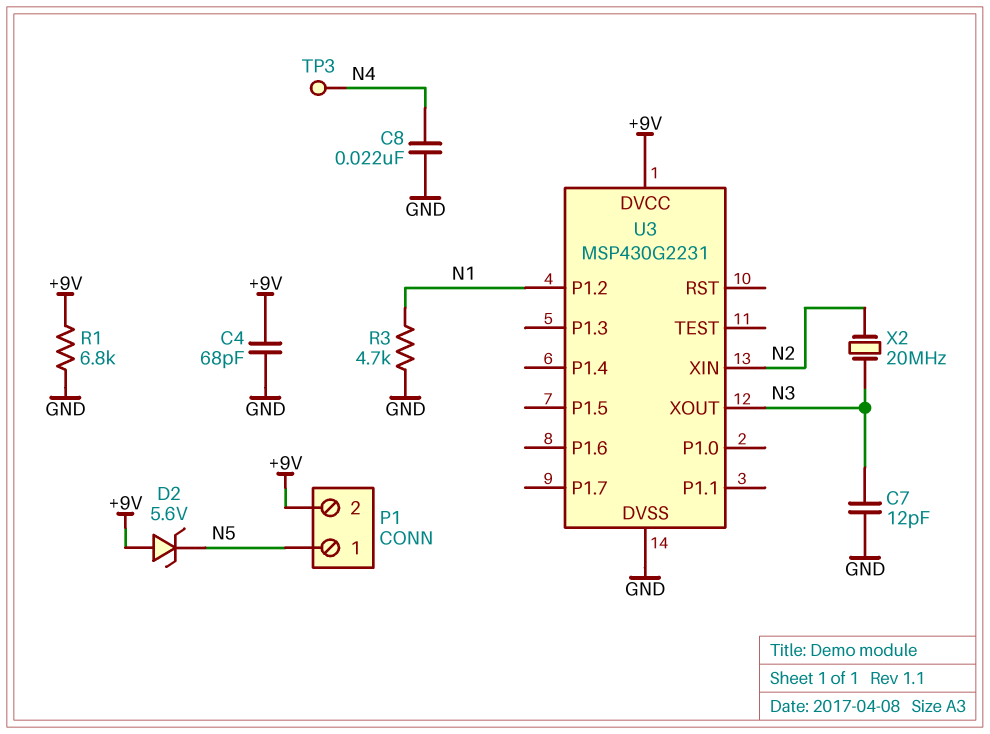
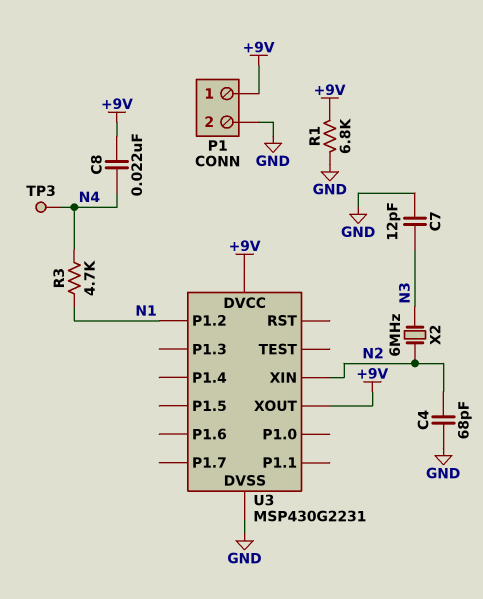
C4: 68pF (+9V, GND) -> 68pF (GND, N2)
C8: 22nF (GND, N4) -> 22nF (+9V, N4)
D2: zener 5.6V (A +9V, K N5) -> none
P1 pin 1: N5 -> +9V
P1 pin 2: +9V -> GND
R3: 4.7k (GND, N1) -> 4.7k (N1, N4)
U3 pin XOUT: N3 -> +9V
X2: 20MHz (N2, N3) -> 6MHz (N2, N3)

